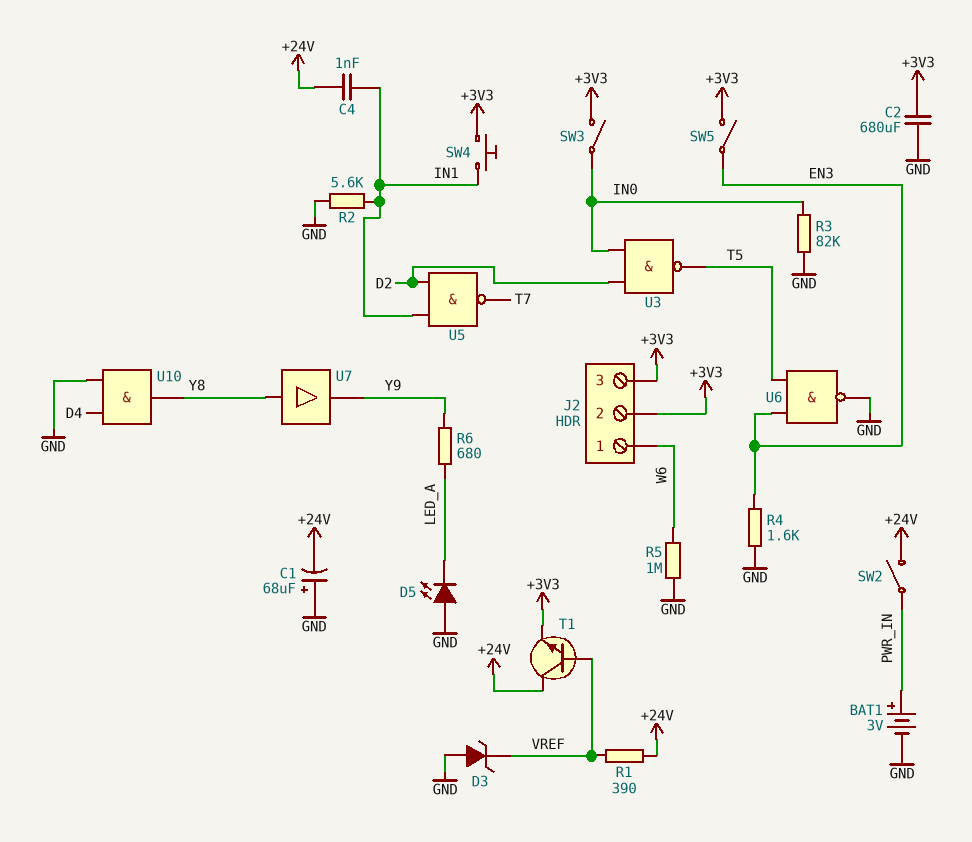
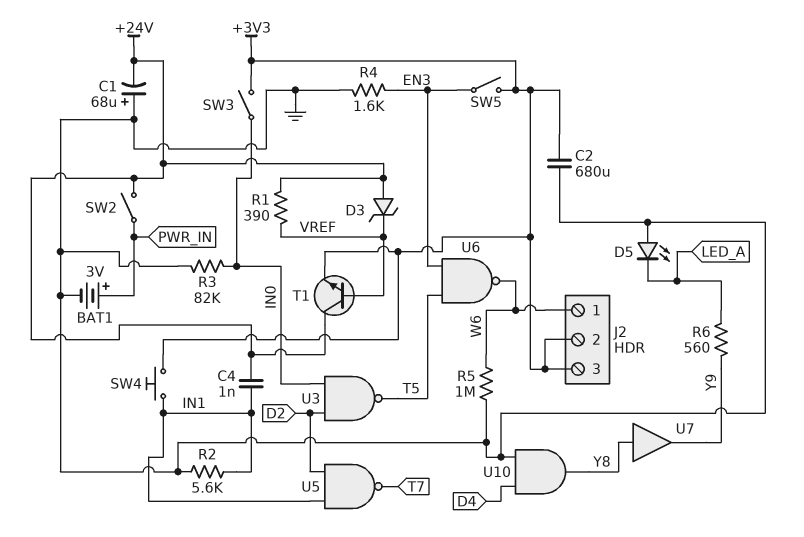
D3: zener (A GND, K VREF) -> zener (A +24V, K VREF)
R6: 680 (LED_A, Y9) -> 560 (LED_A, Y9)
U6: NAND (in EN3, in T5, out GND) -> NAND (in EN3, in T5, out W6)

